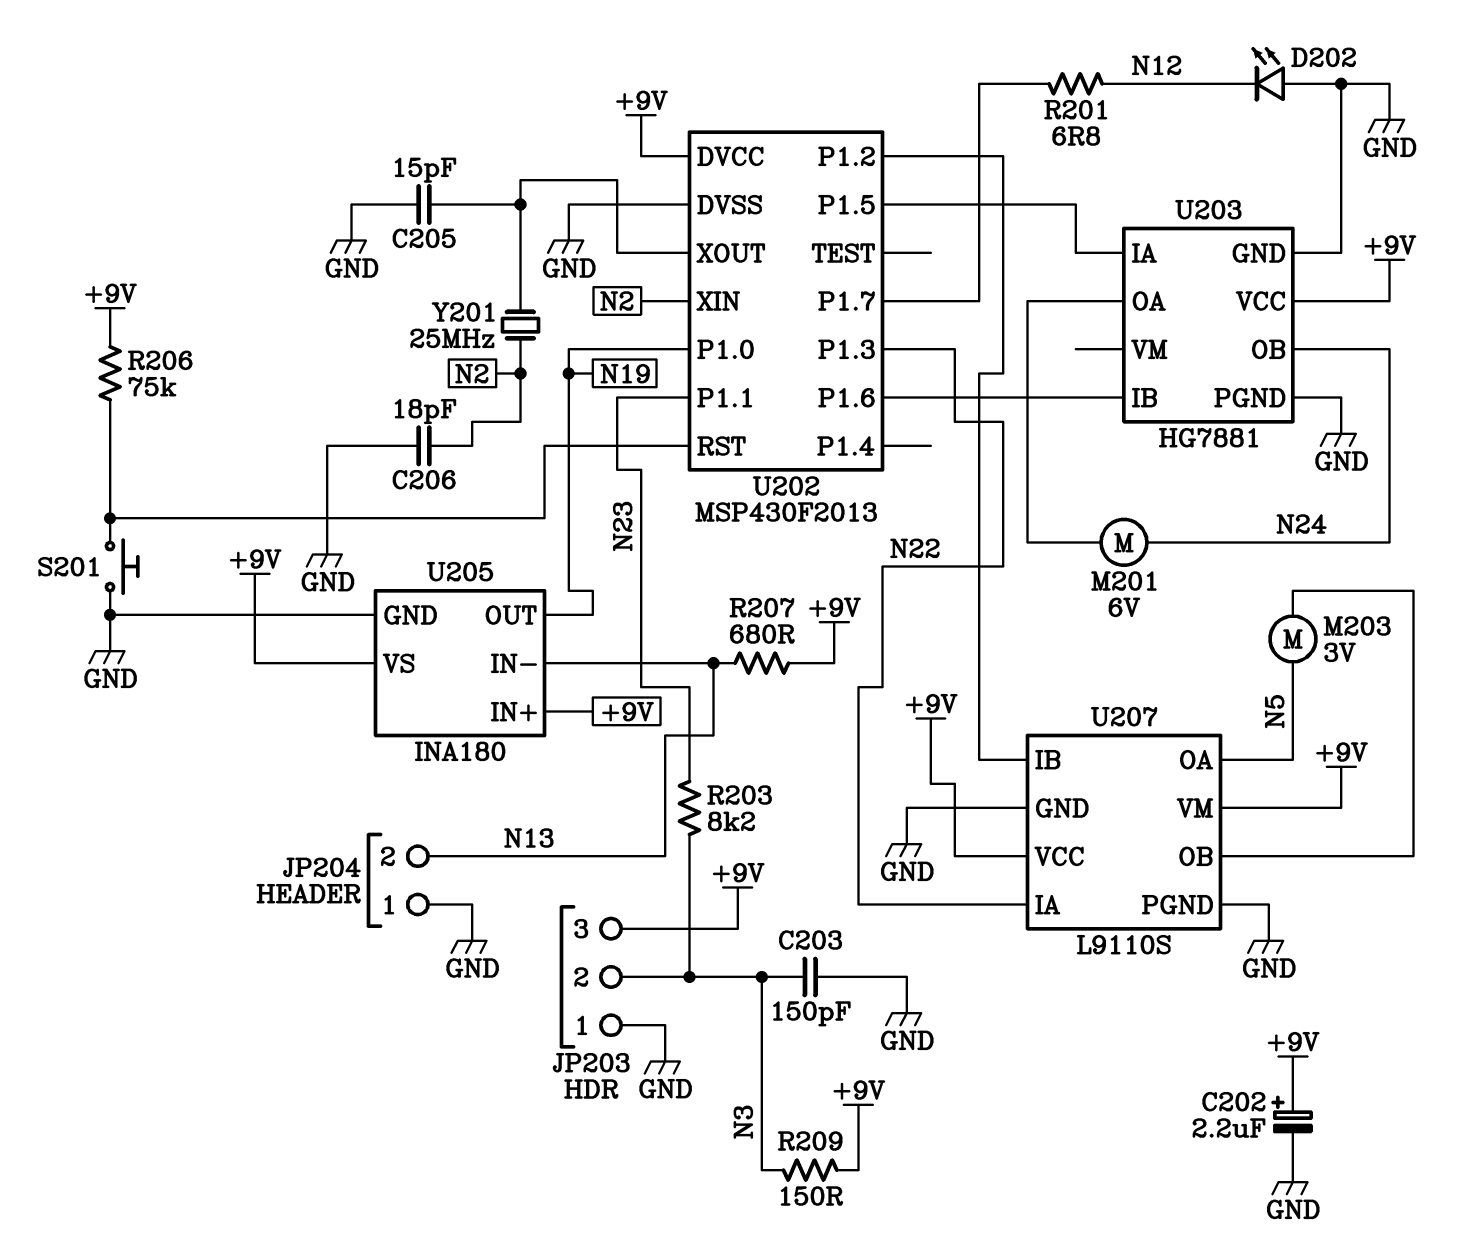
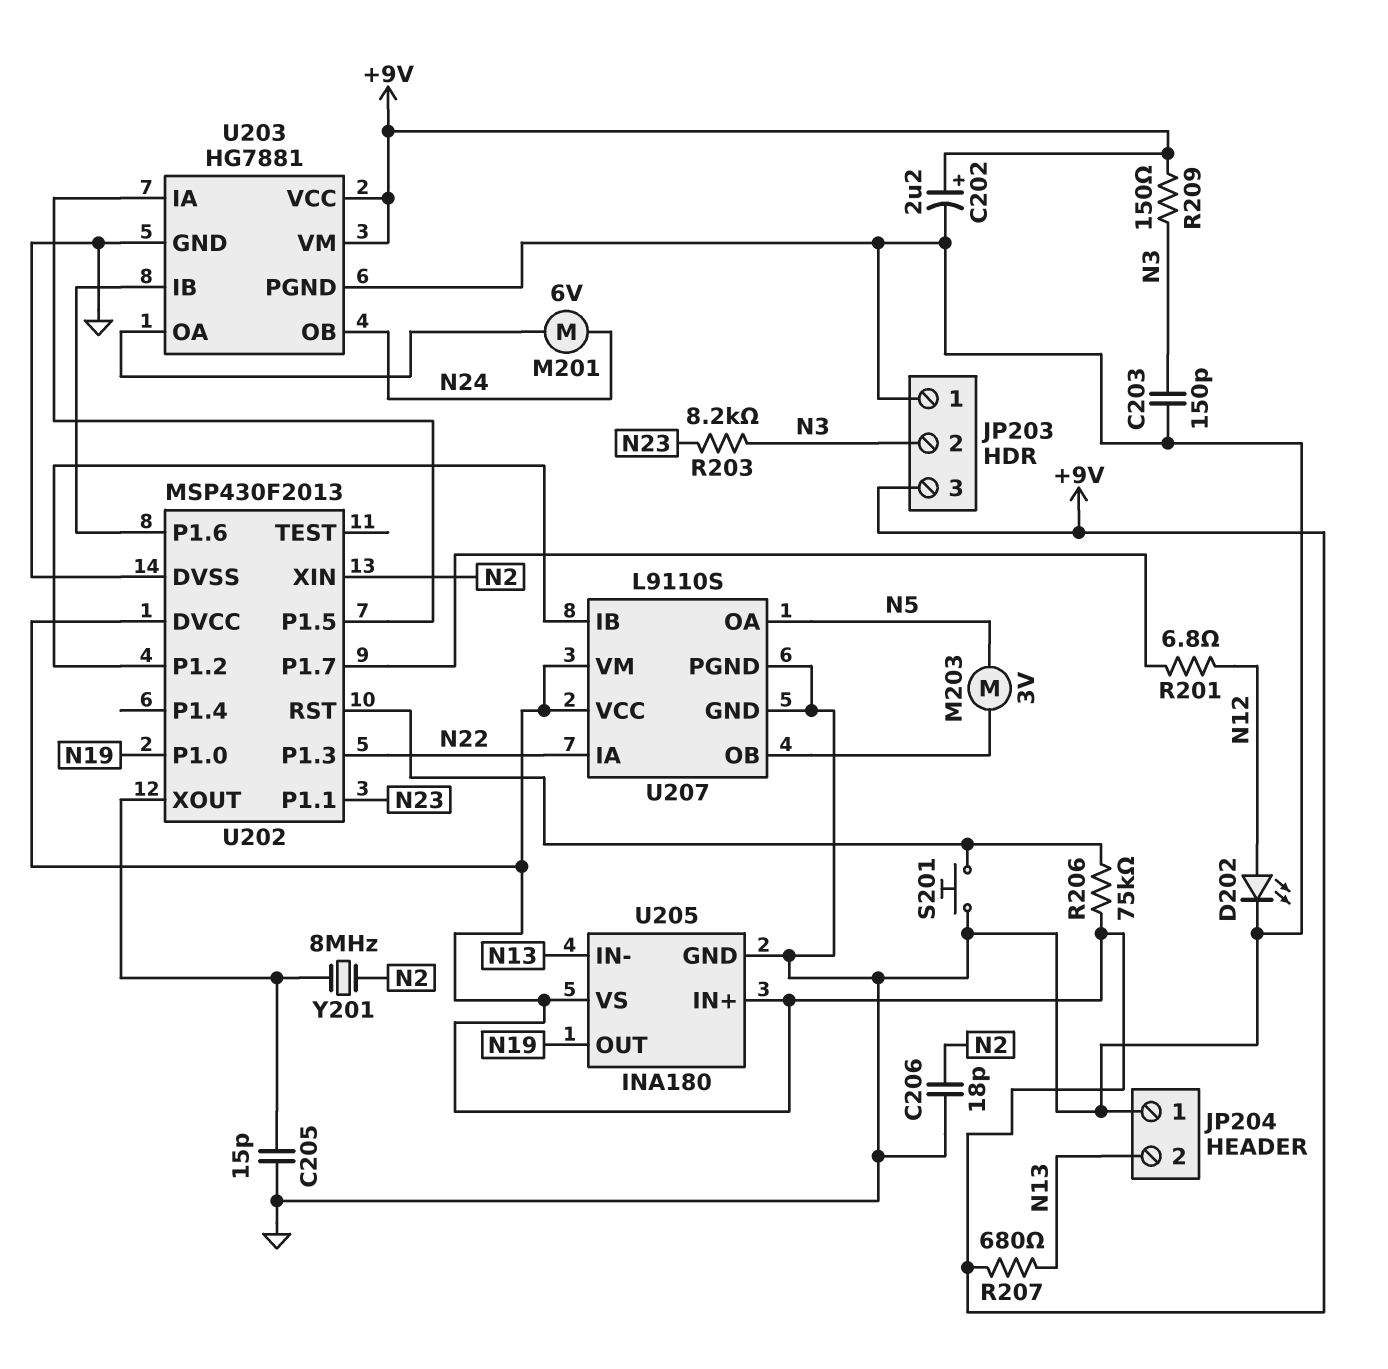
D202: LED (A GND, K N12) -> LED (A N12, K GND)
U203 pin VM: none -> +9V
Y201: 25MHz (N2, U202/XOUT) -> 8MHz (N2, U202/XOUT)

